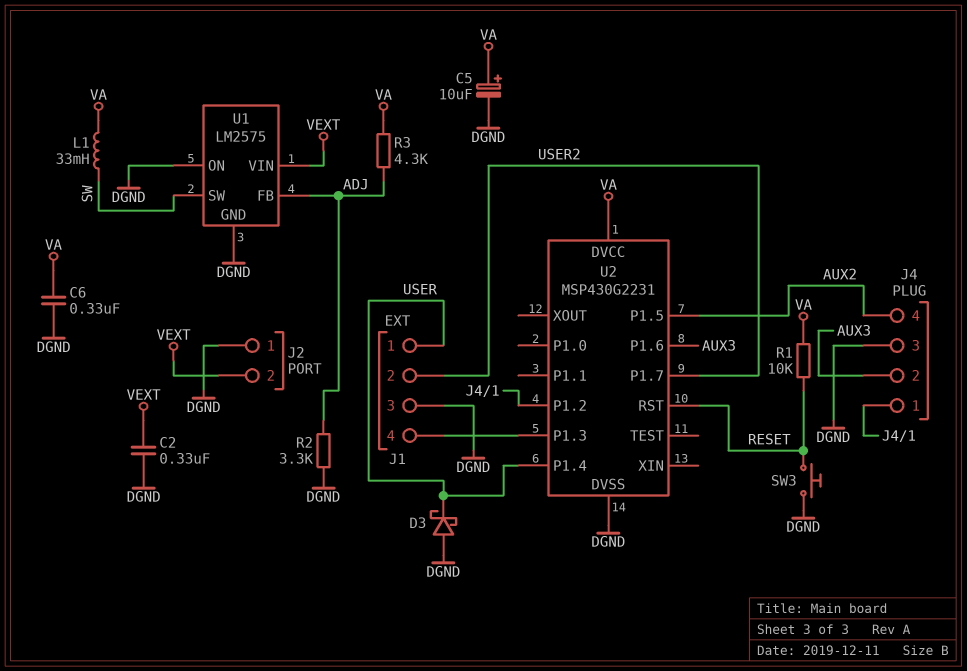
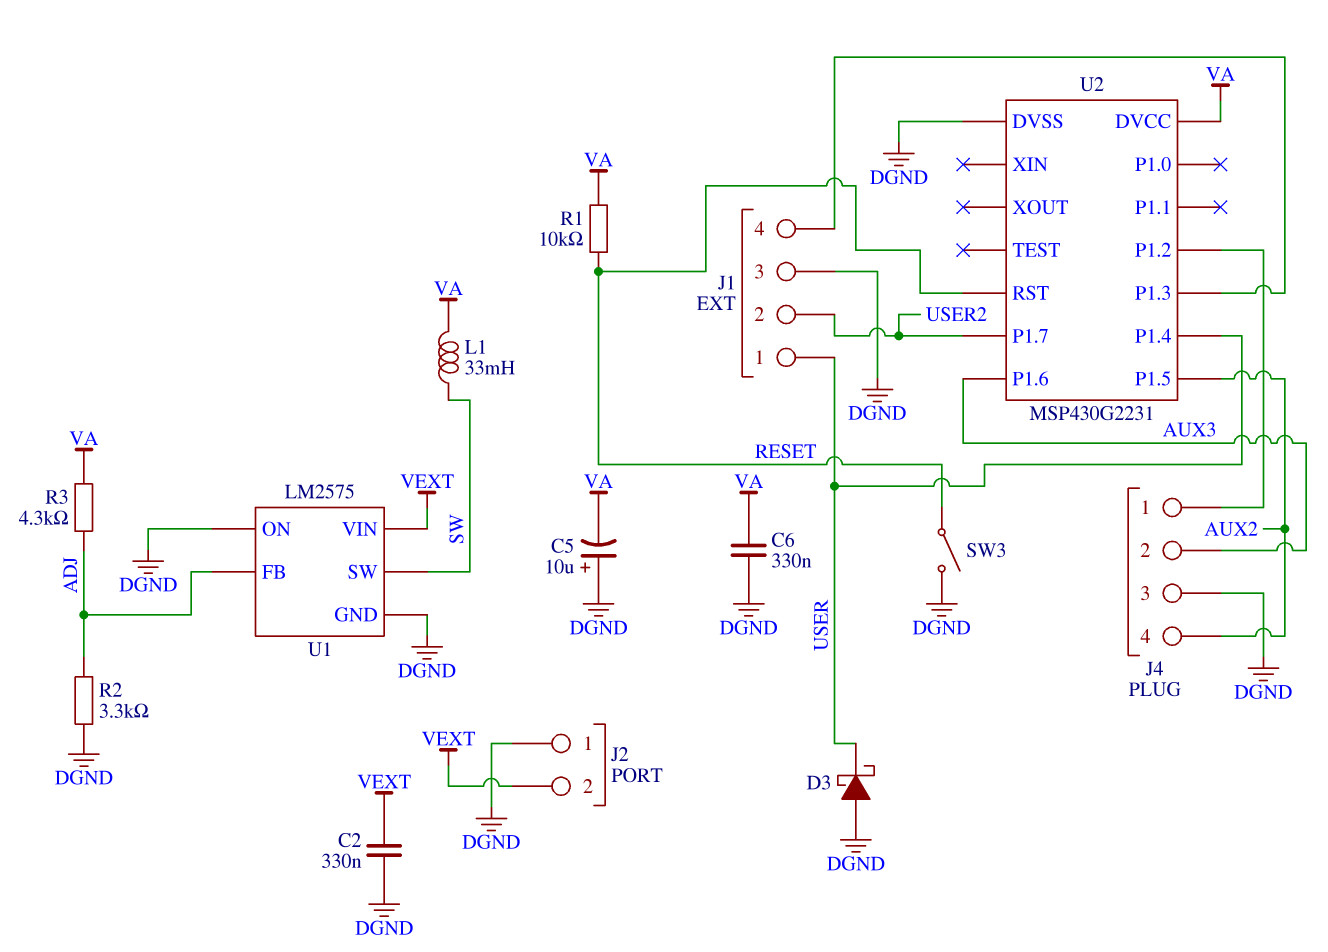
C5: 10uF (plus VA, minus DGND) -> 10uF (plus DGND, minus VA)
SW3: button (DGND, RESET) -> switch (DGND, RESET)

